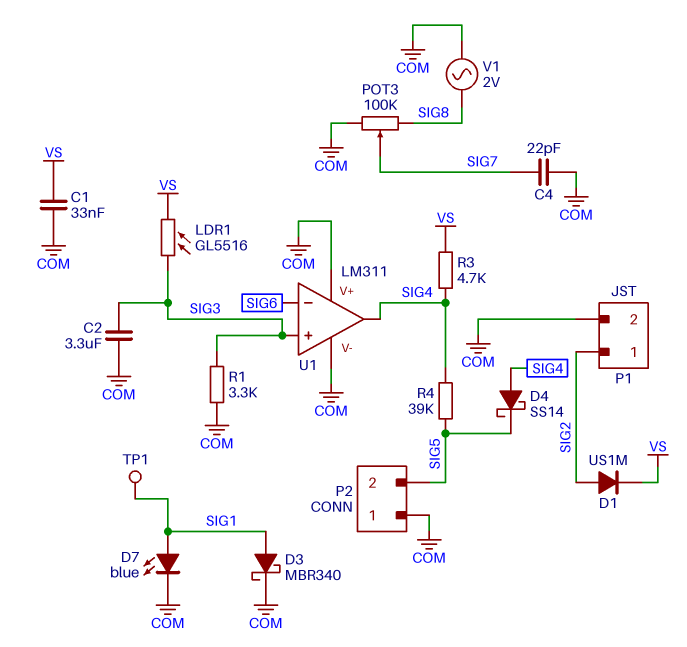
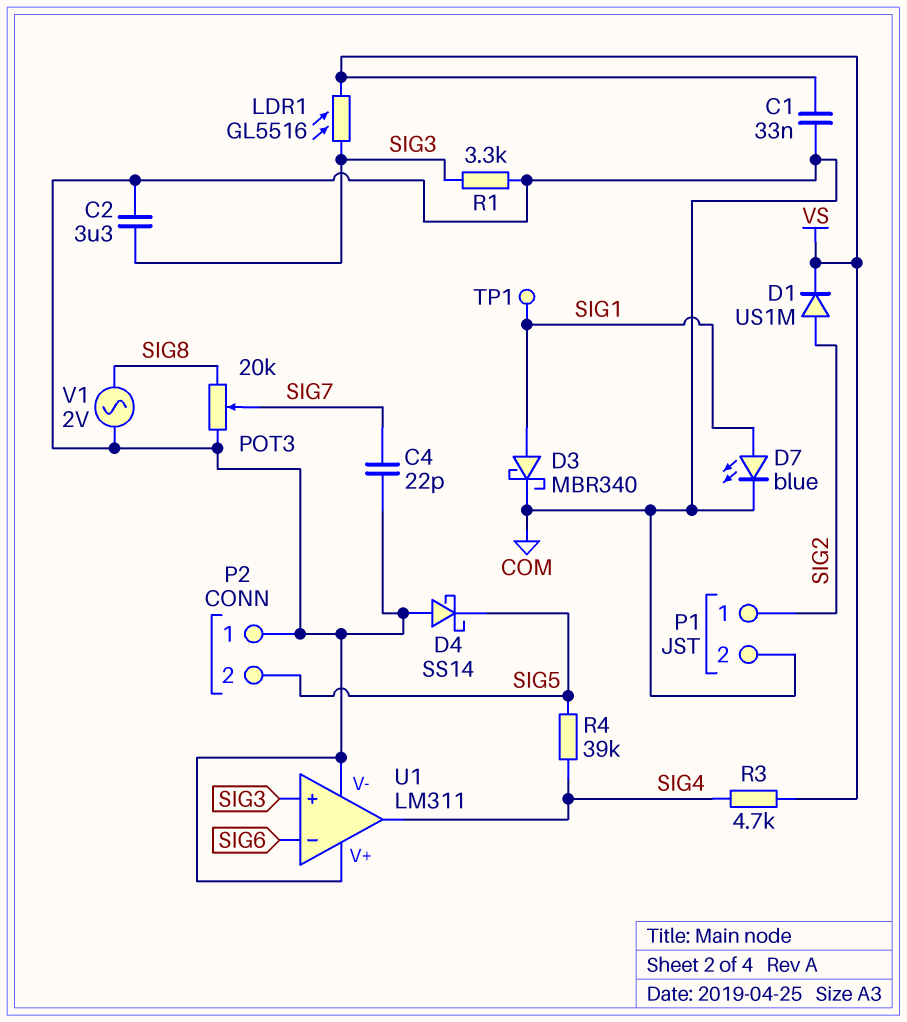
D4: schottky SS14 (A SIG4, K SIG5) -> schottky SS14 (A COM, K SIG5)
POT3: 100k (COM, SIG8, wiper SIG7) -> 20k (COM, SIG8, wiper SIG7)

